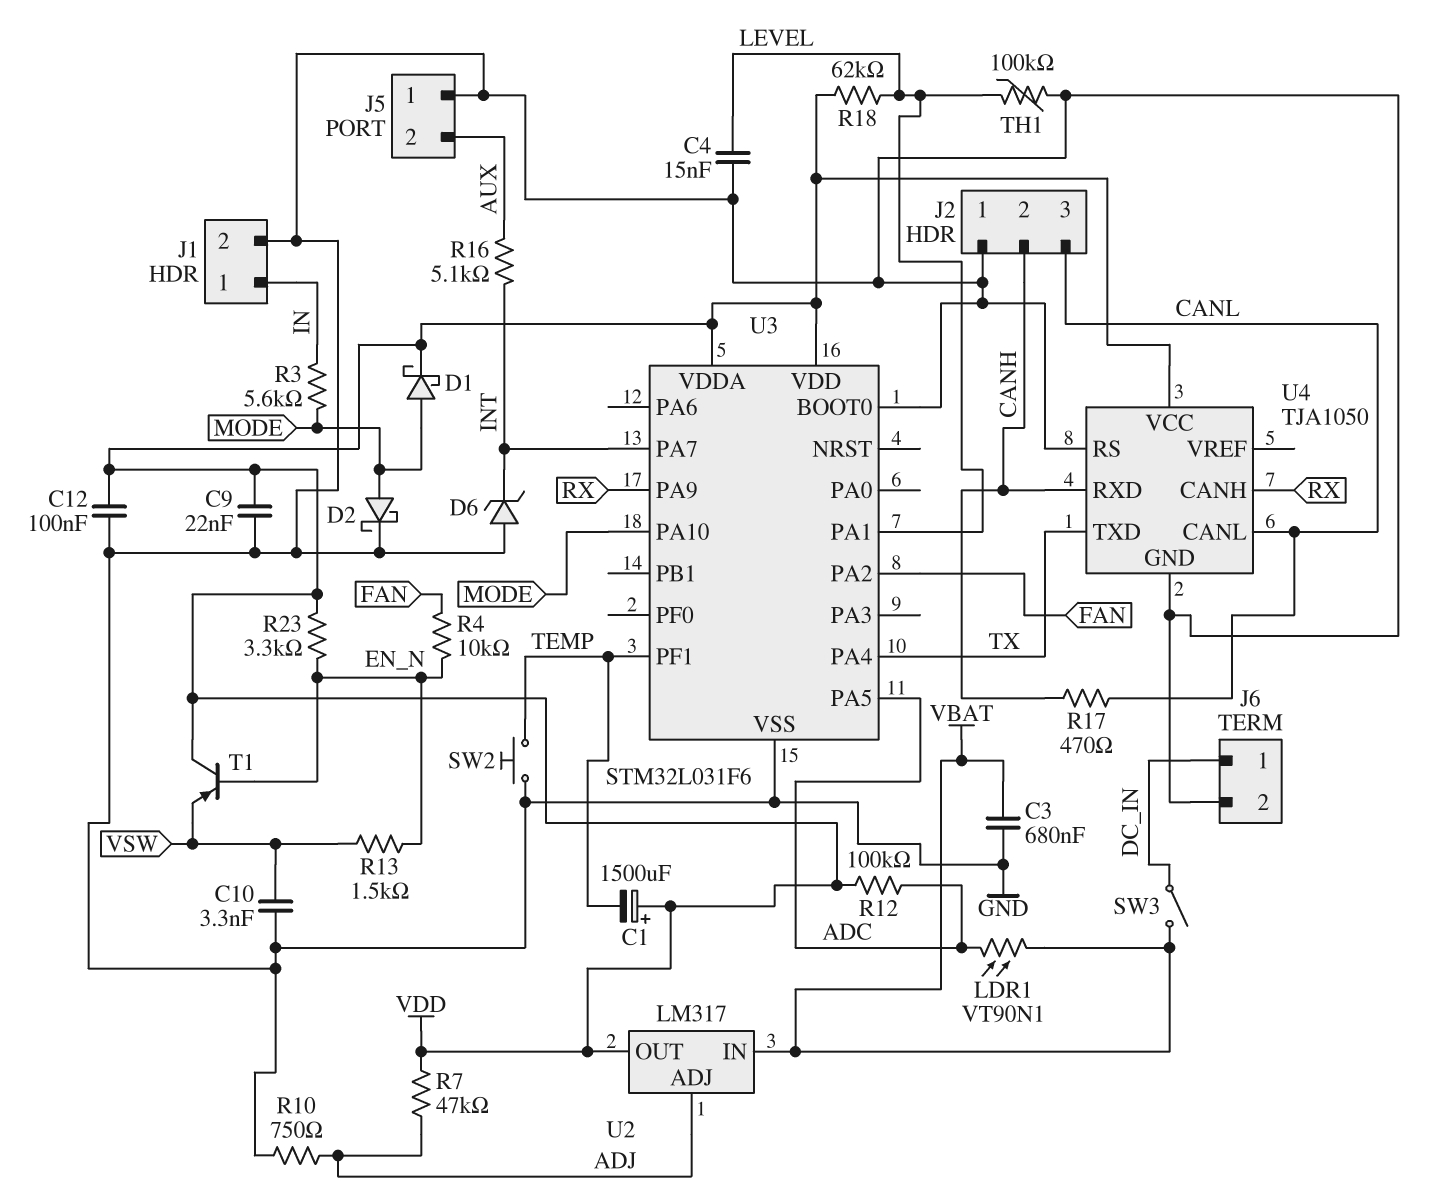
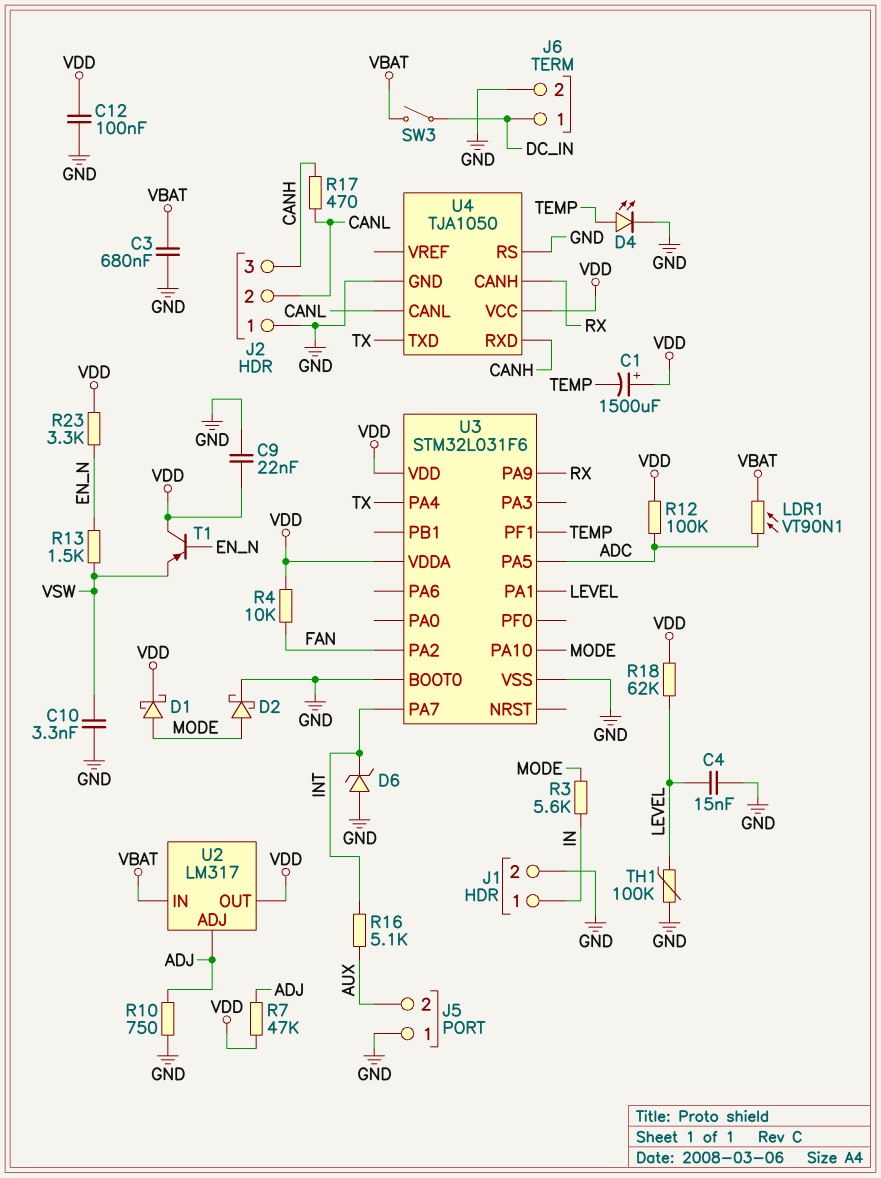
D4: none -> LED (A TEMP, K GND)
J2 pin 2: CANH -> CANL
J2 pin 3: CANL -> CANH
R4: 10k (EN_N, FAN) -> 10k (FAN, VDD)
SW2: button (GND, TEMP) -> none

